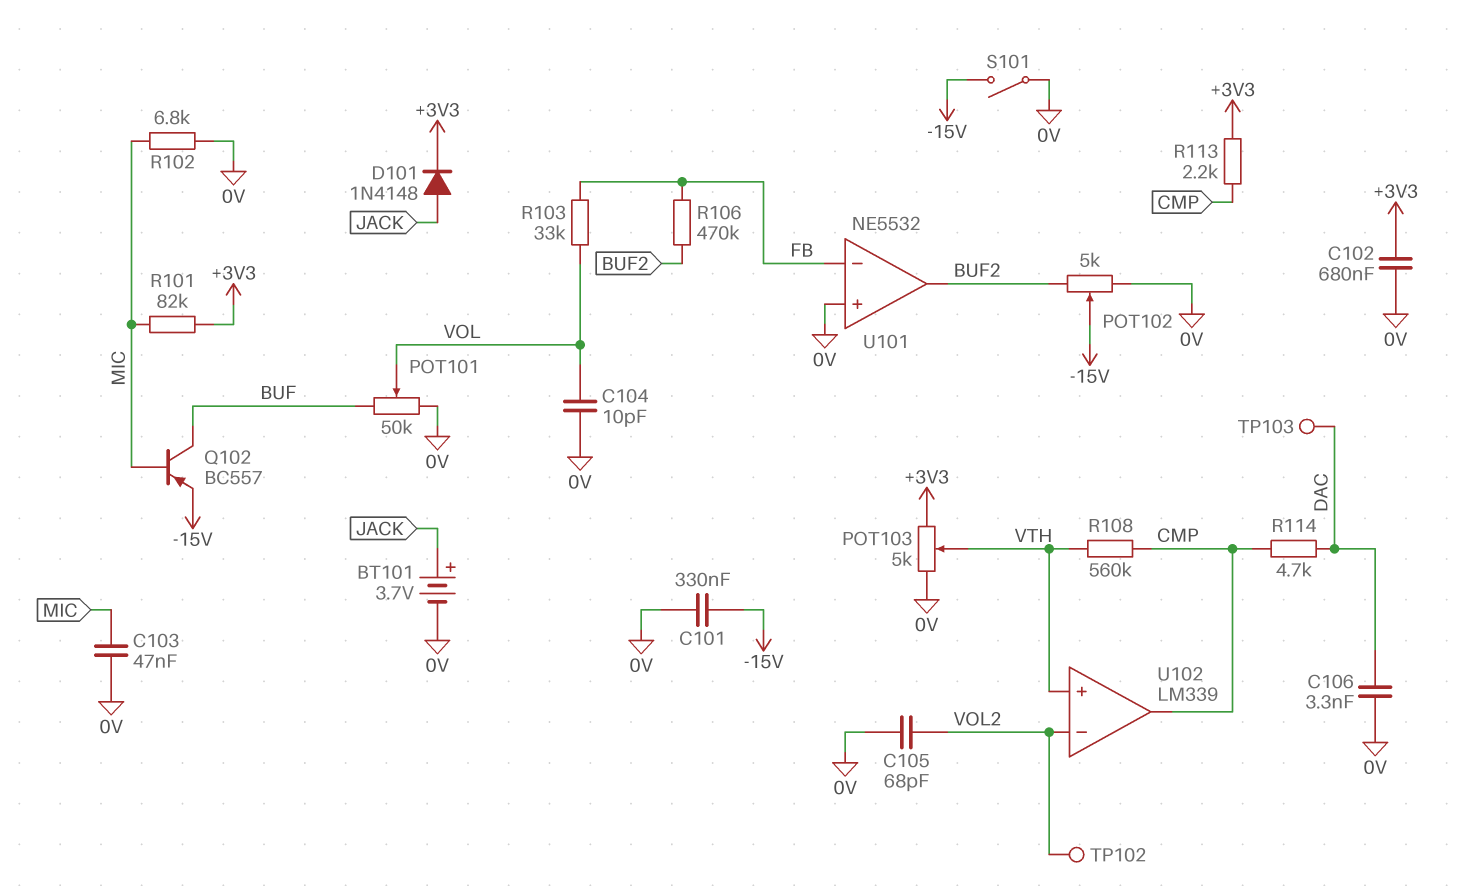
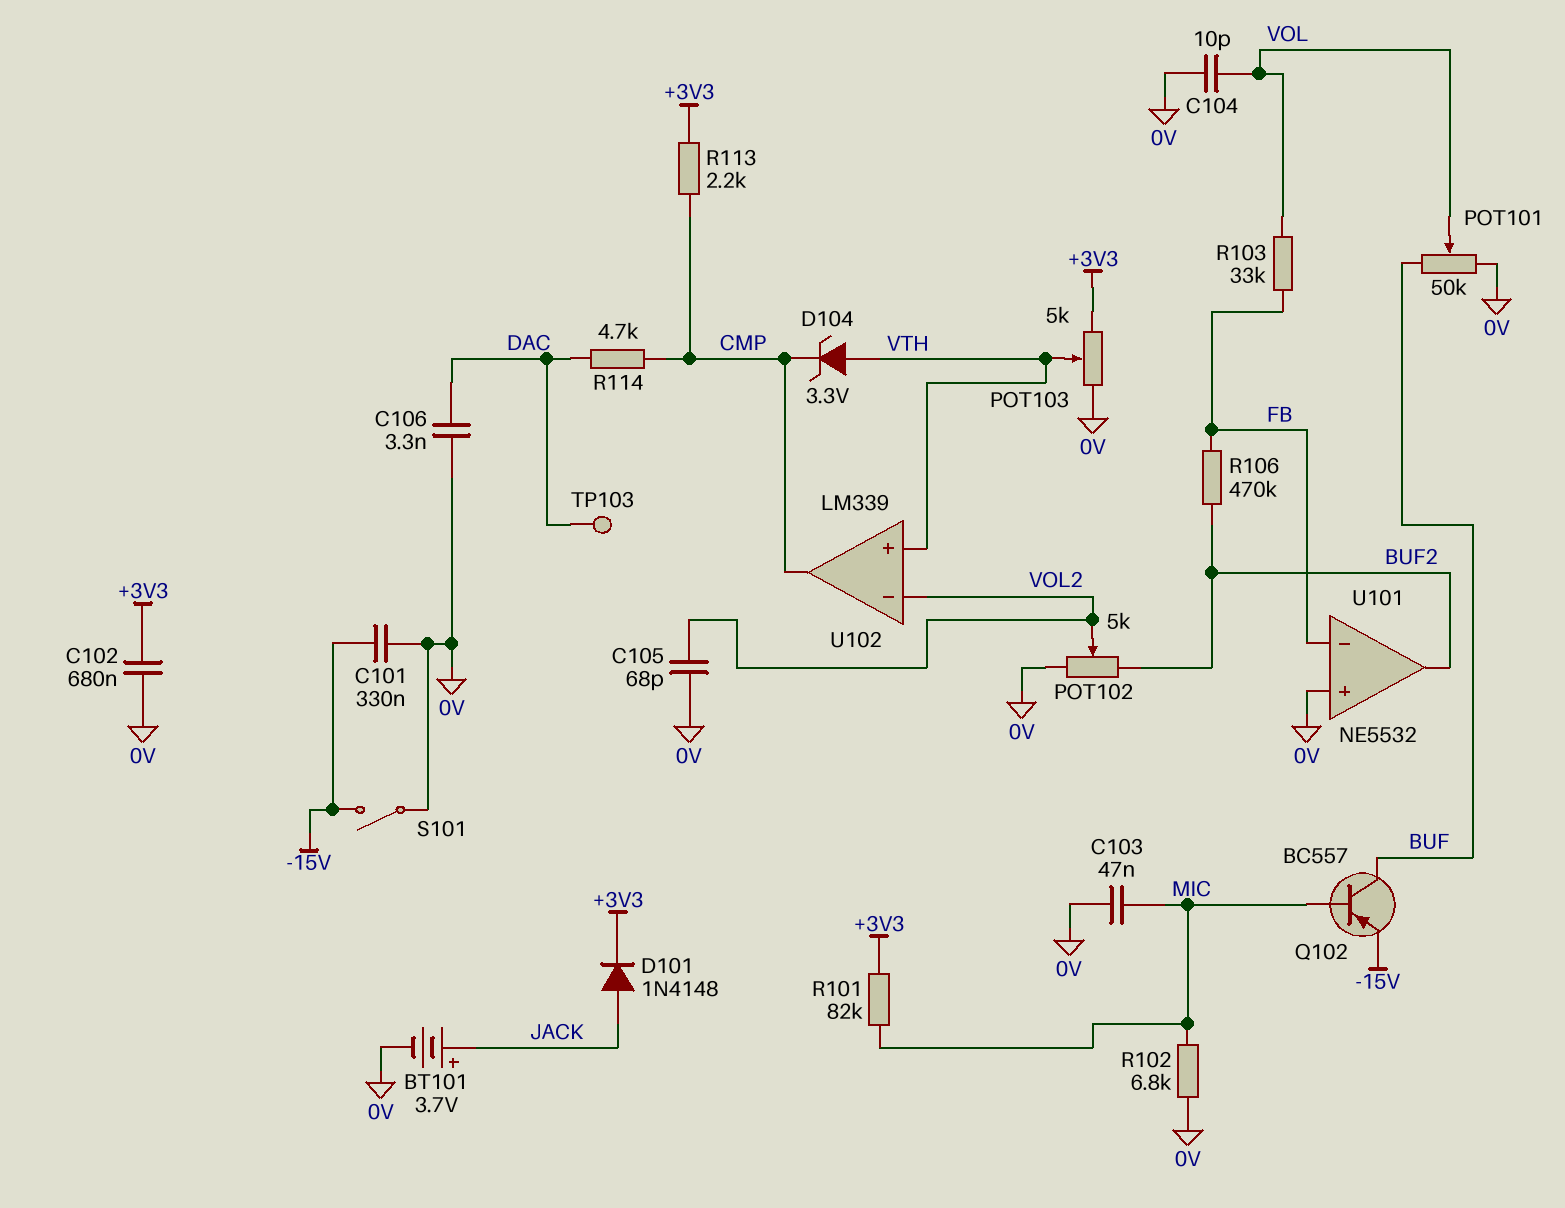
D104: none -> zener 3.3V (A VTH, K CMP)
POT102: 5k (0V, BUF2, wiper -15V) -> 5k (0V, BUF2, wiper VOL2)
R108: 560k (CMP, VTH) -> none
TP102: test point (VOL2) -> none

